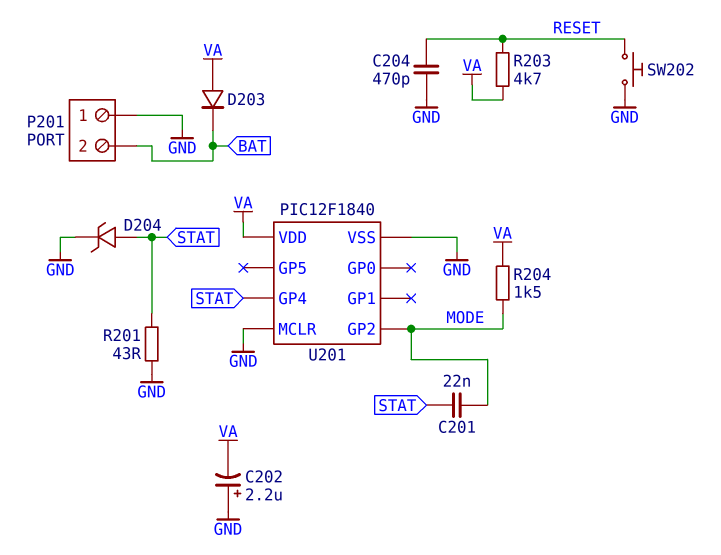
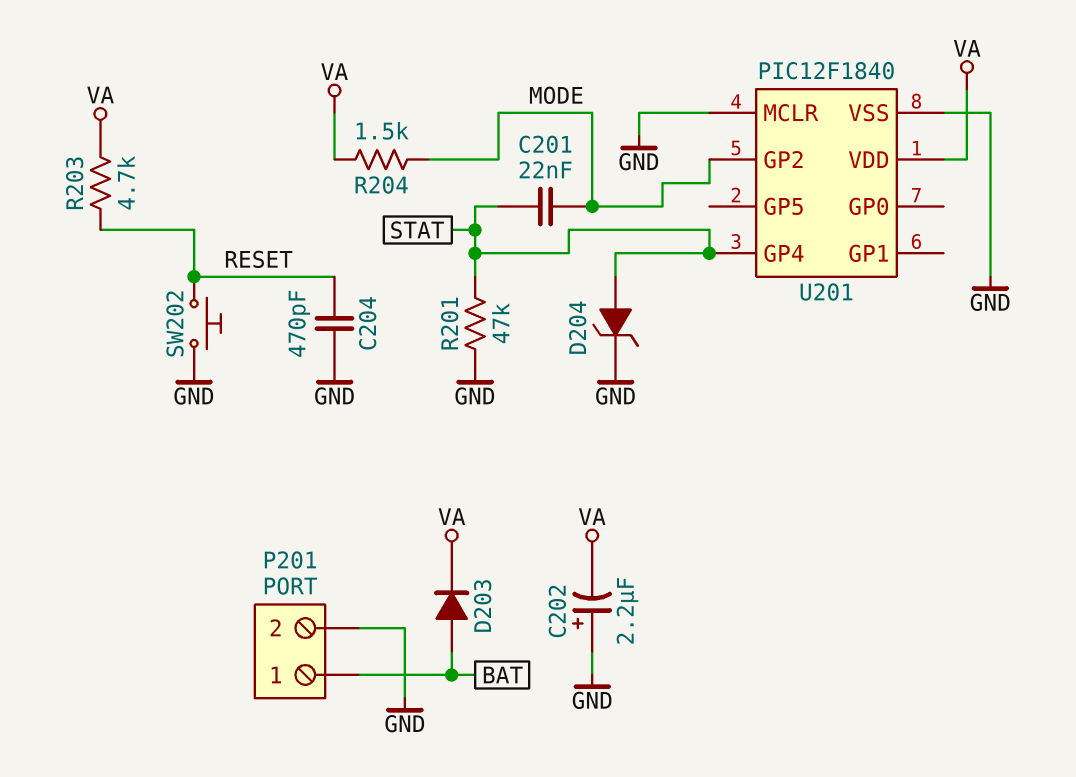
D203: diode (A VA, K BAT) -> diode (A BAT, K VA)
P201 pin 1: GND -> BAT
P201 pin 2: BAT -> GND
R201: 43 (GND, STAT) -> 47k (GND, STAT)

